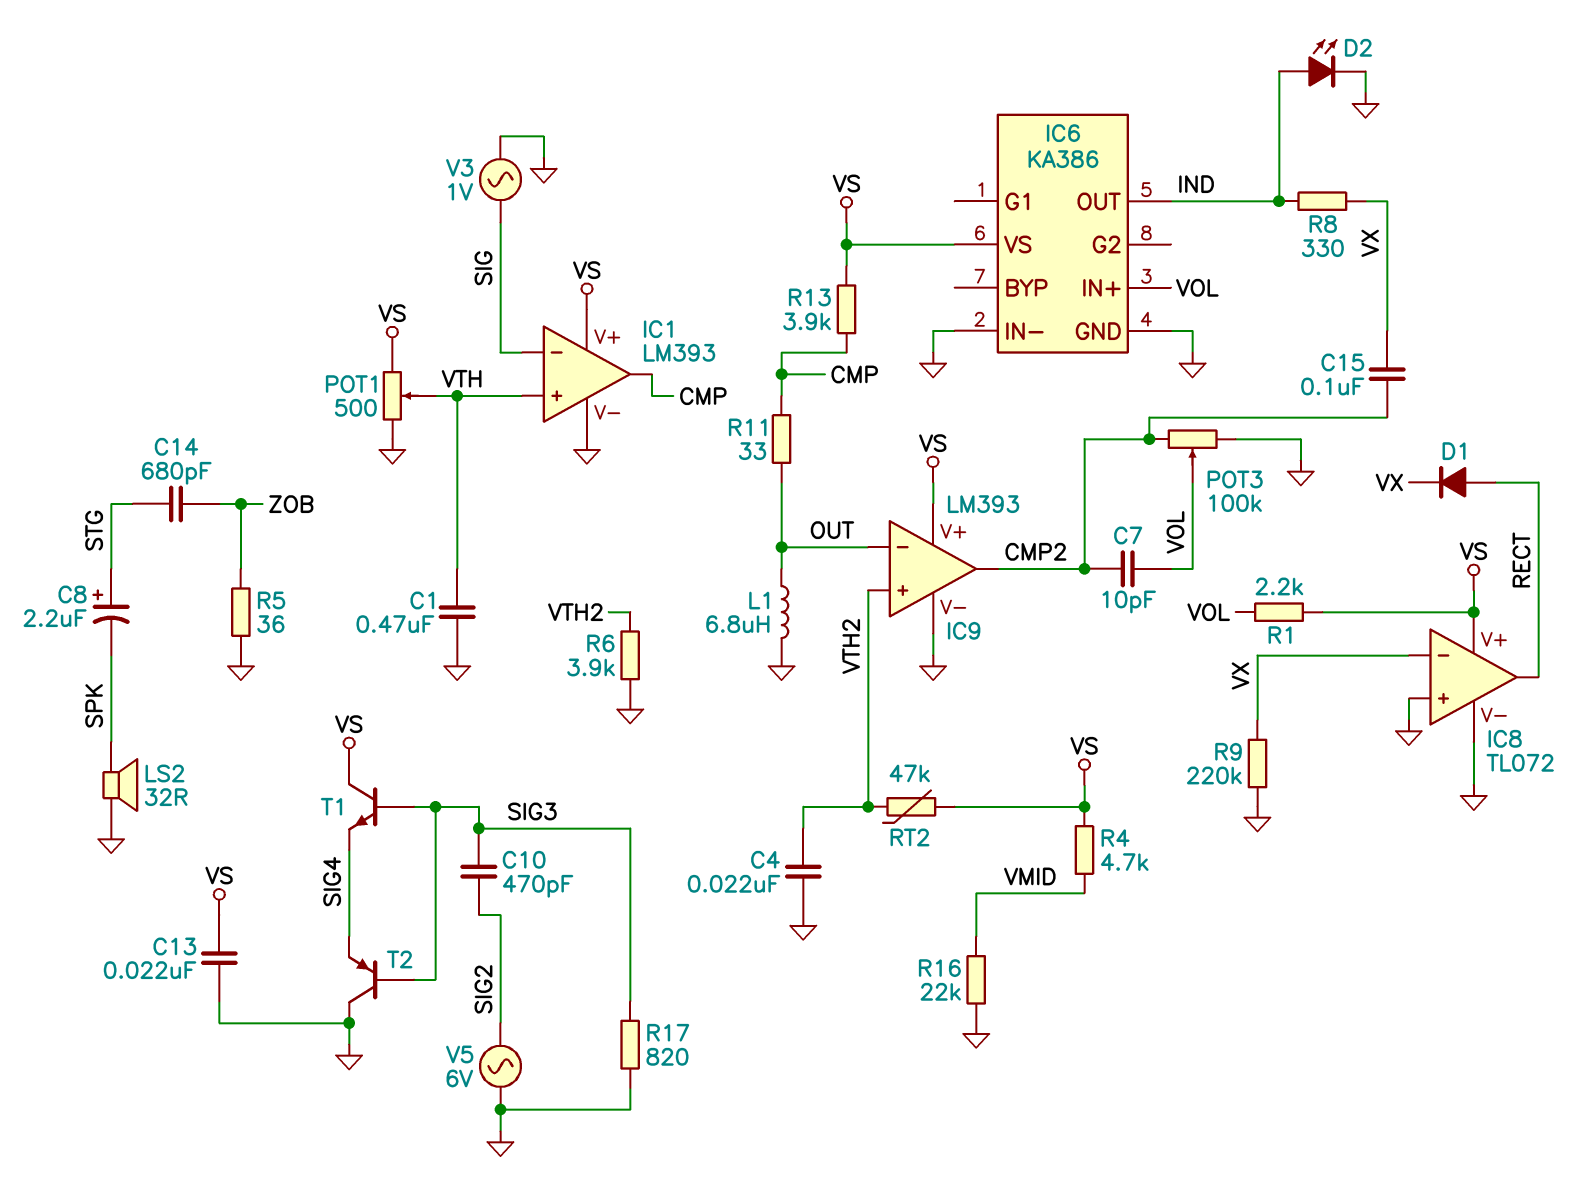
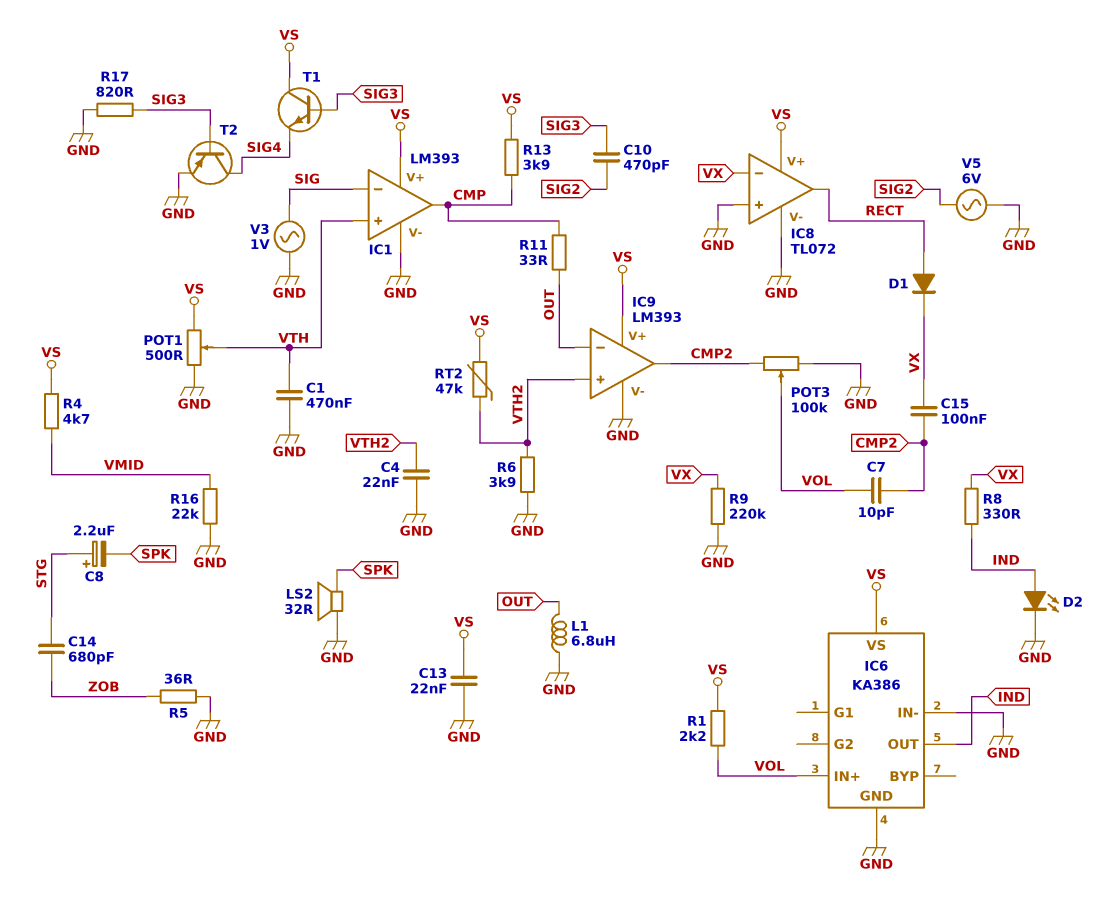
T2: PNP (B SIG3, C GND, E SIG4) -> PNP (B SIG3, C SIG4, E GND)

